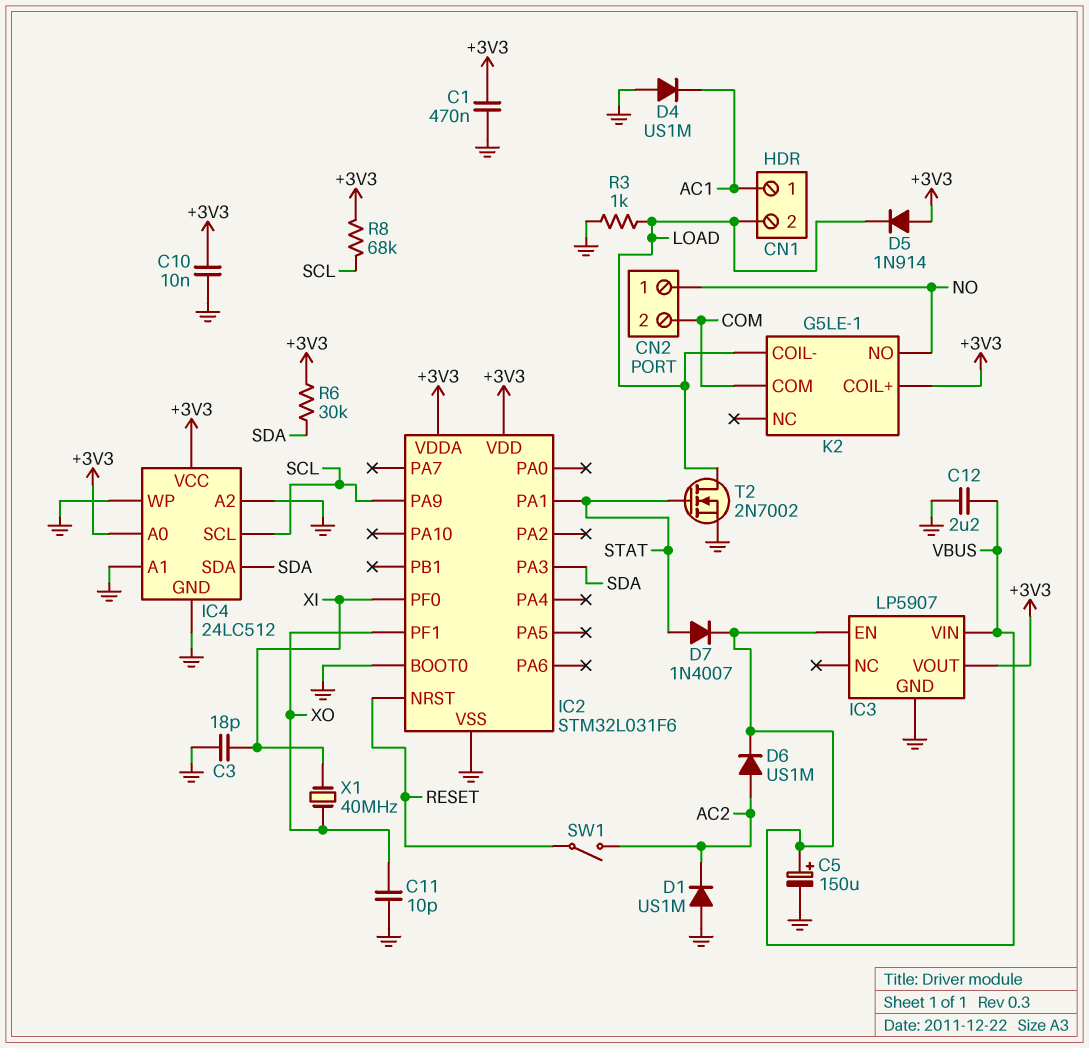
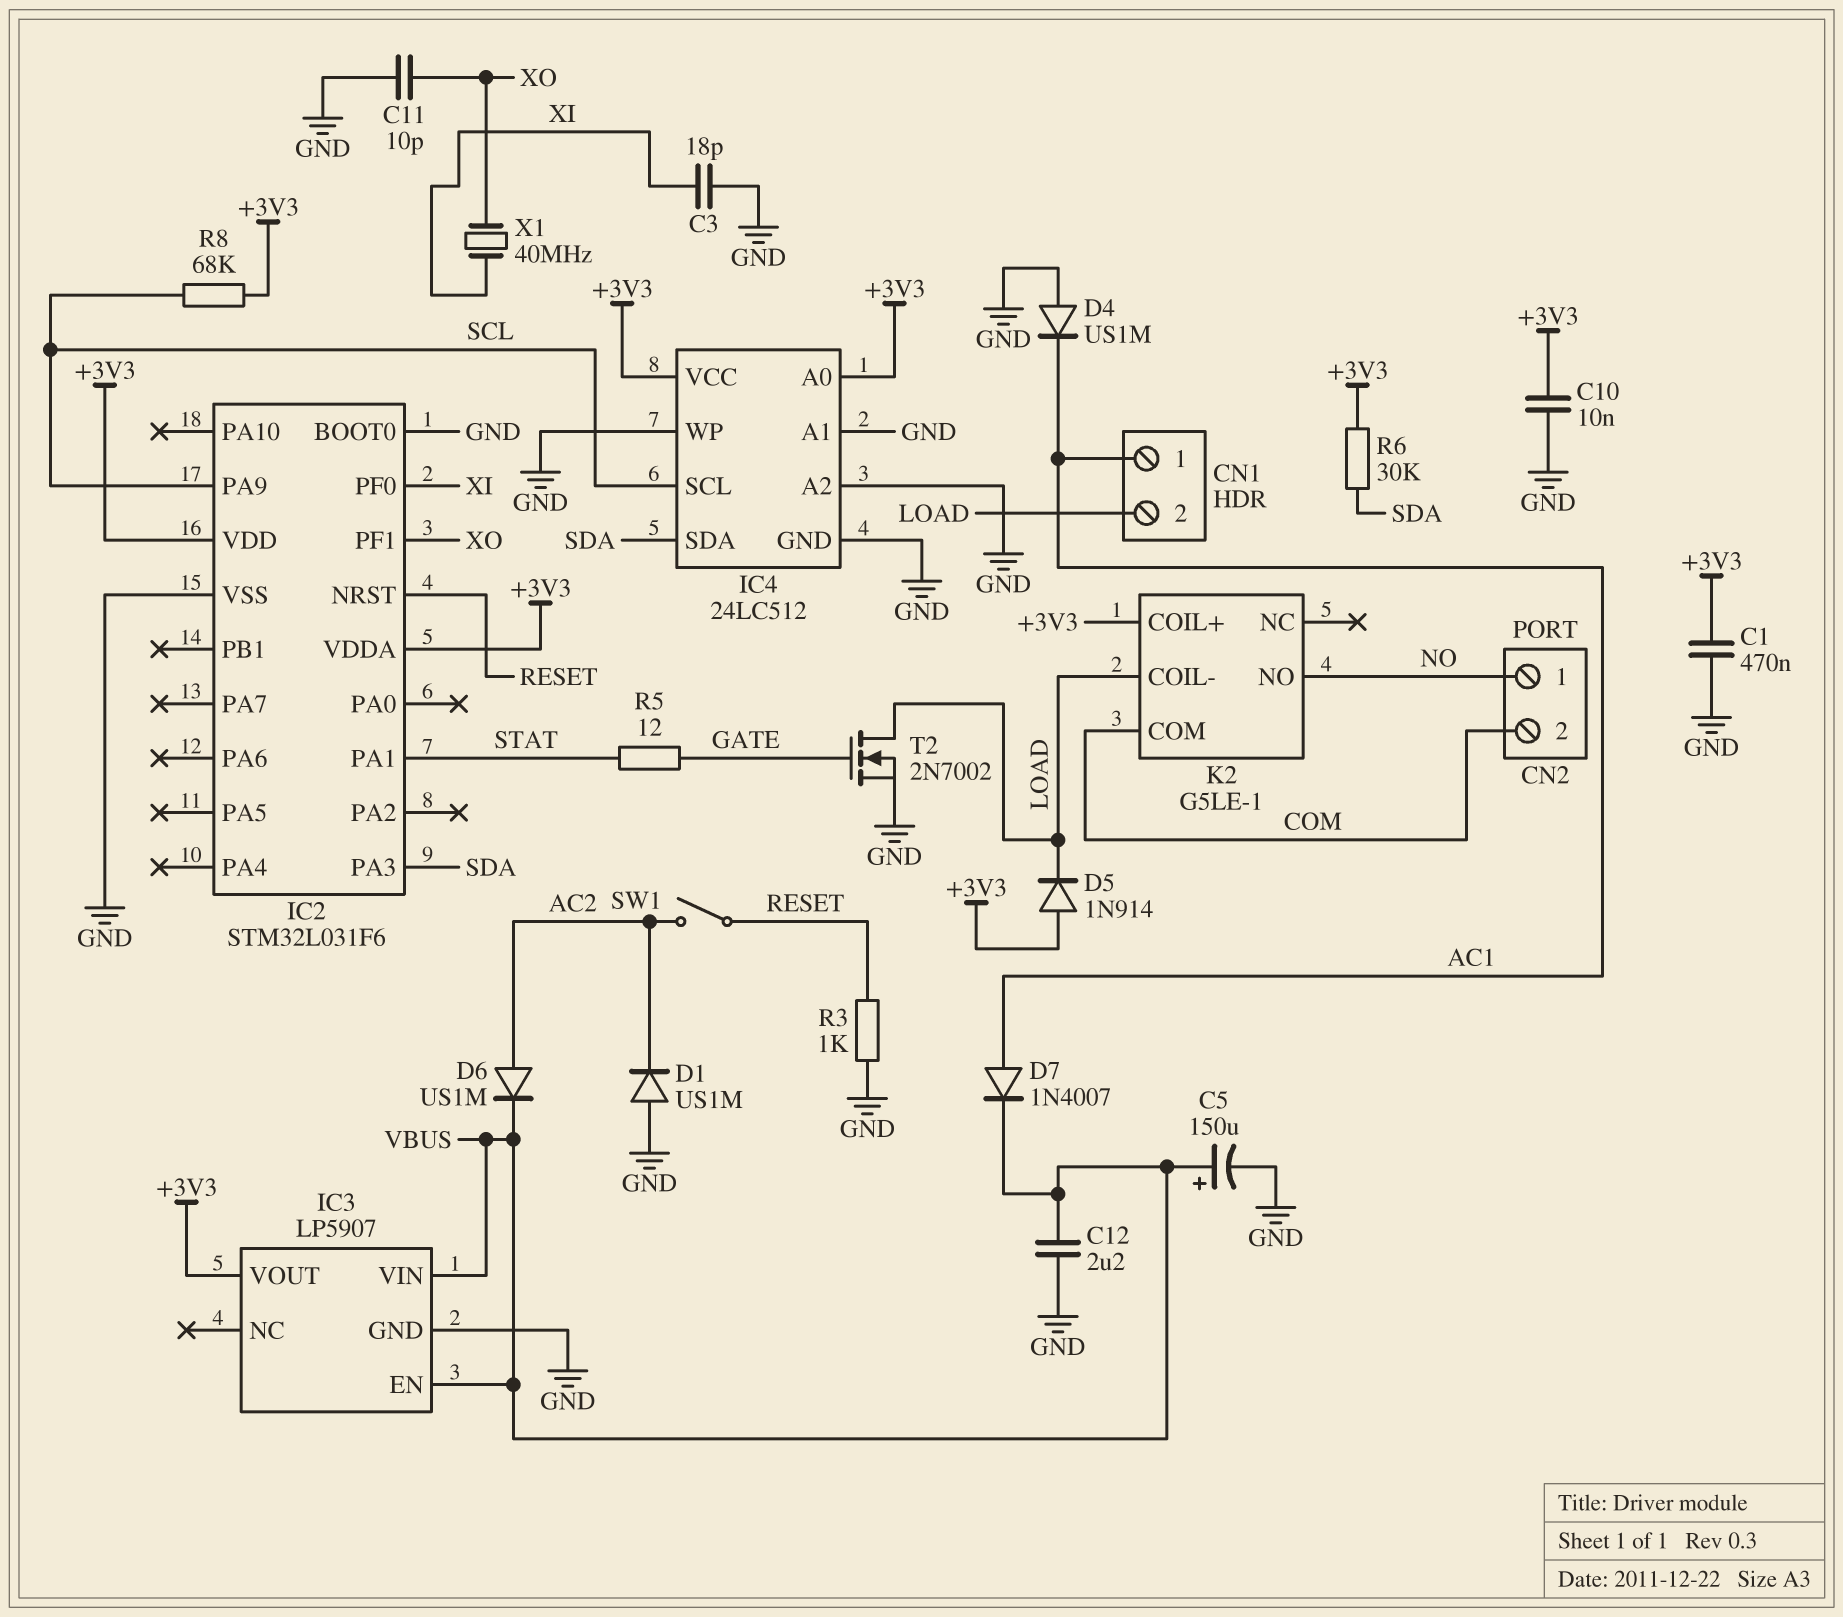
D7: diode 1N4007 (A STAT, K VBUS) -> diode 1N4007 (A AC1, K VBUS)
R3: 1k (GND, LOAD) -> 1k (GND, RESET)
R5: none -> 12 (GATE, STAT)
T2: NMOS 2N7002 (G STAT, D LOAD, S GND) -> NMOS 2N7002 (G GATE, D LOAD, S GND)

